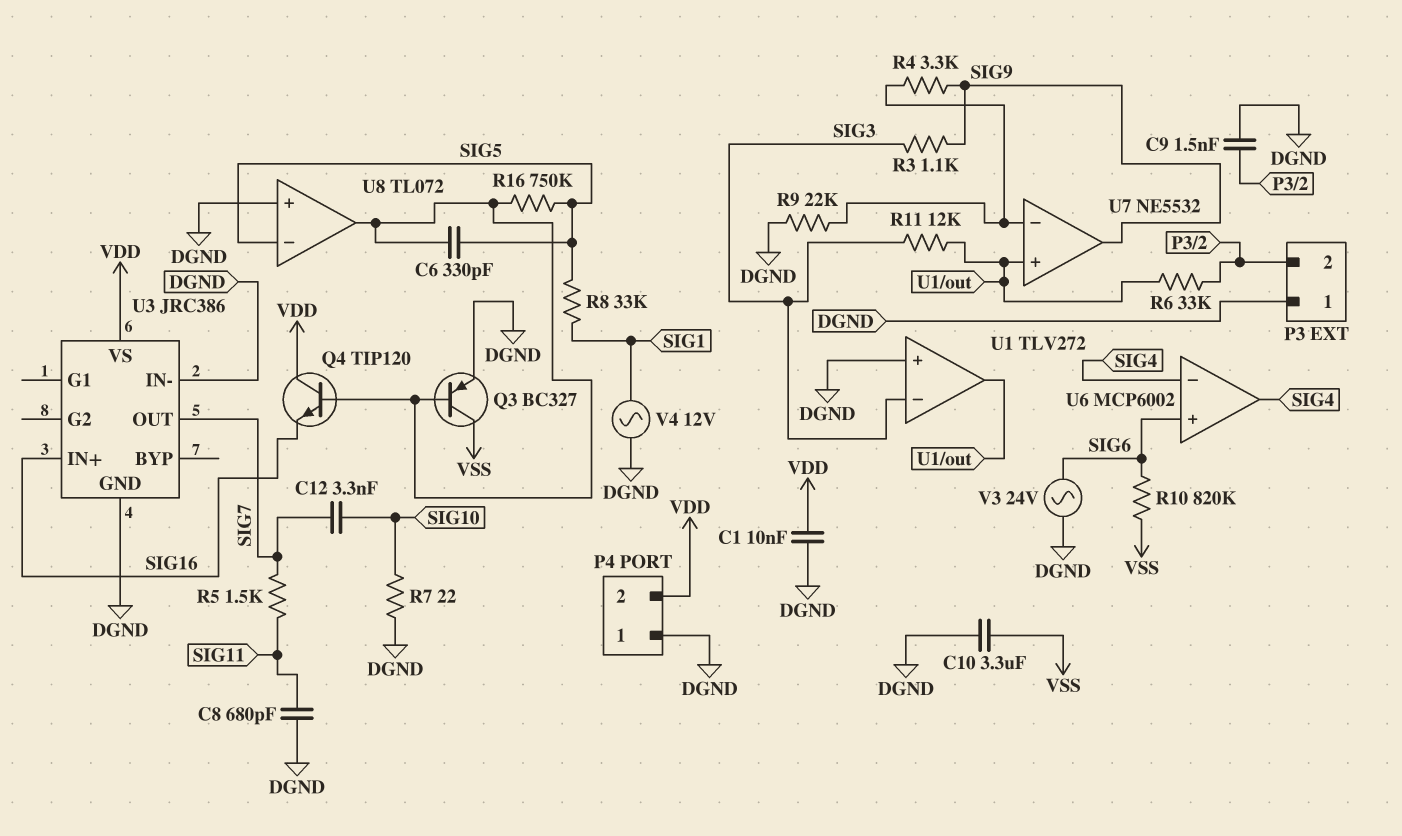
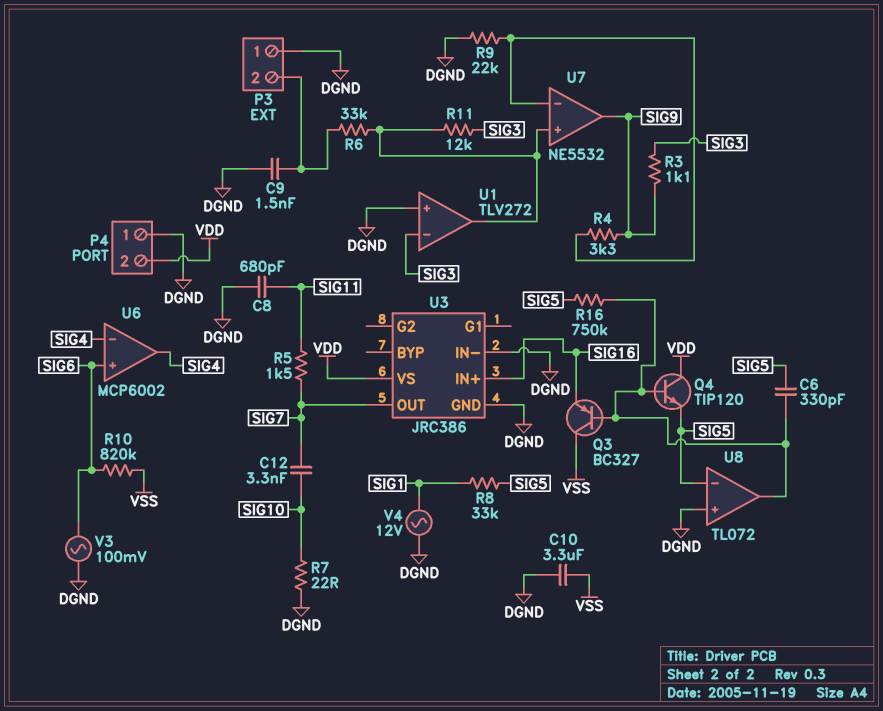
C1: 10nF (DGND, VDD) -> none
Q3: PNP BC327 (B U8/out, C VSS, E DGND) -> PNP BC327 (B U8/out, C VSS, E SIG16)
Q4: NPN TIP120 (B U8/out, C VDD, E SIG16) -> NPN TIP120 (B U8/out, C VDD, E SIG5)
V3: AC 24V (DGND, SIG6) -> AC 100mV (DGND, SIG6)

